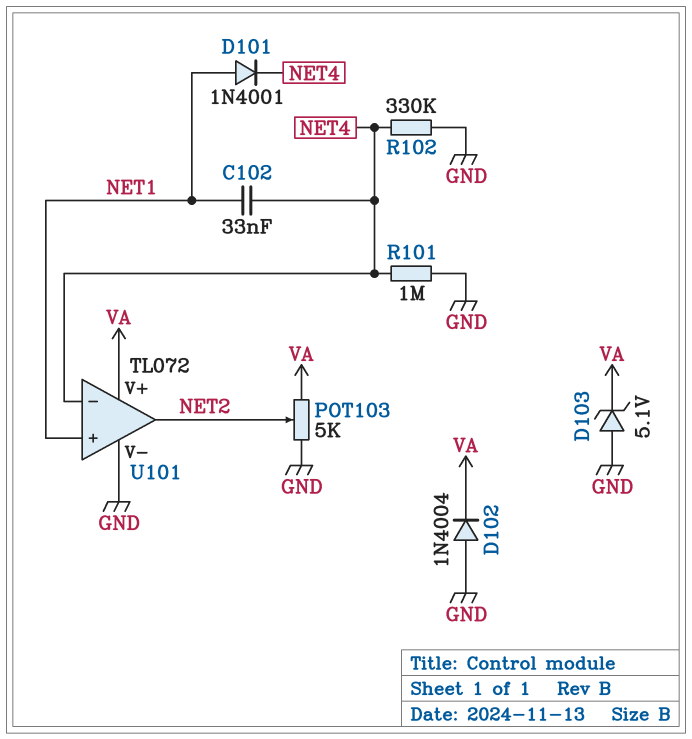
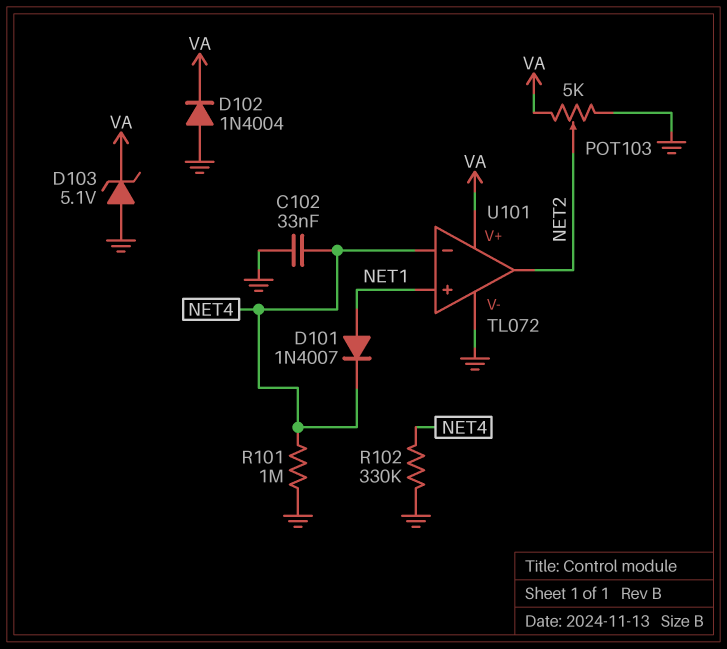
C102: 33nF (NET1, NET4) -> 33nF (GND, NET4)
D101: diode 1N4001 (A NET1, K NET4) -> diode 1N4007 (A NET1, K NET4)

